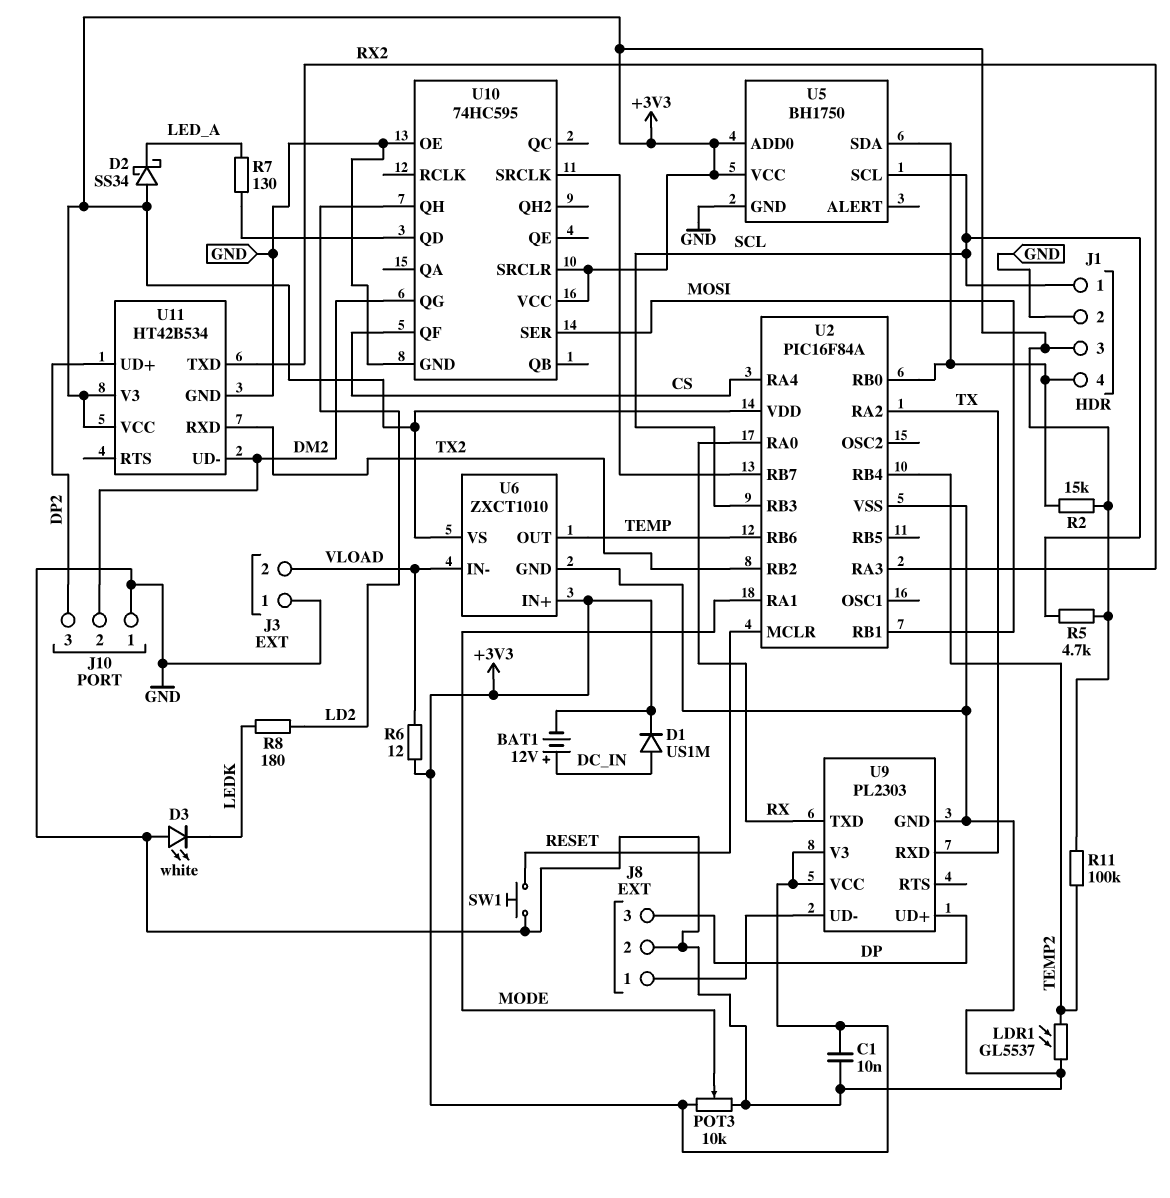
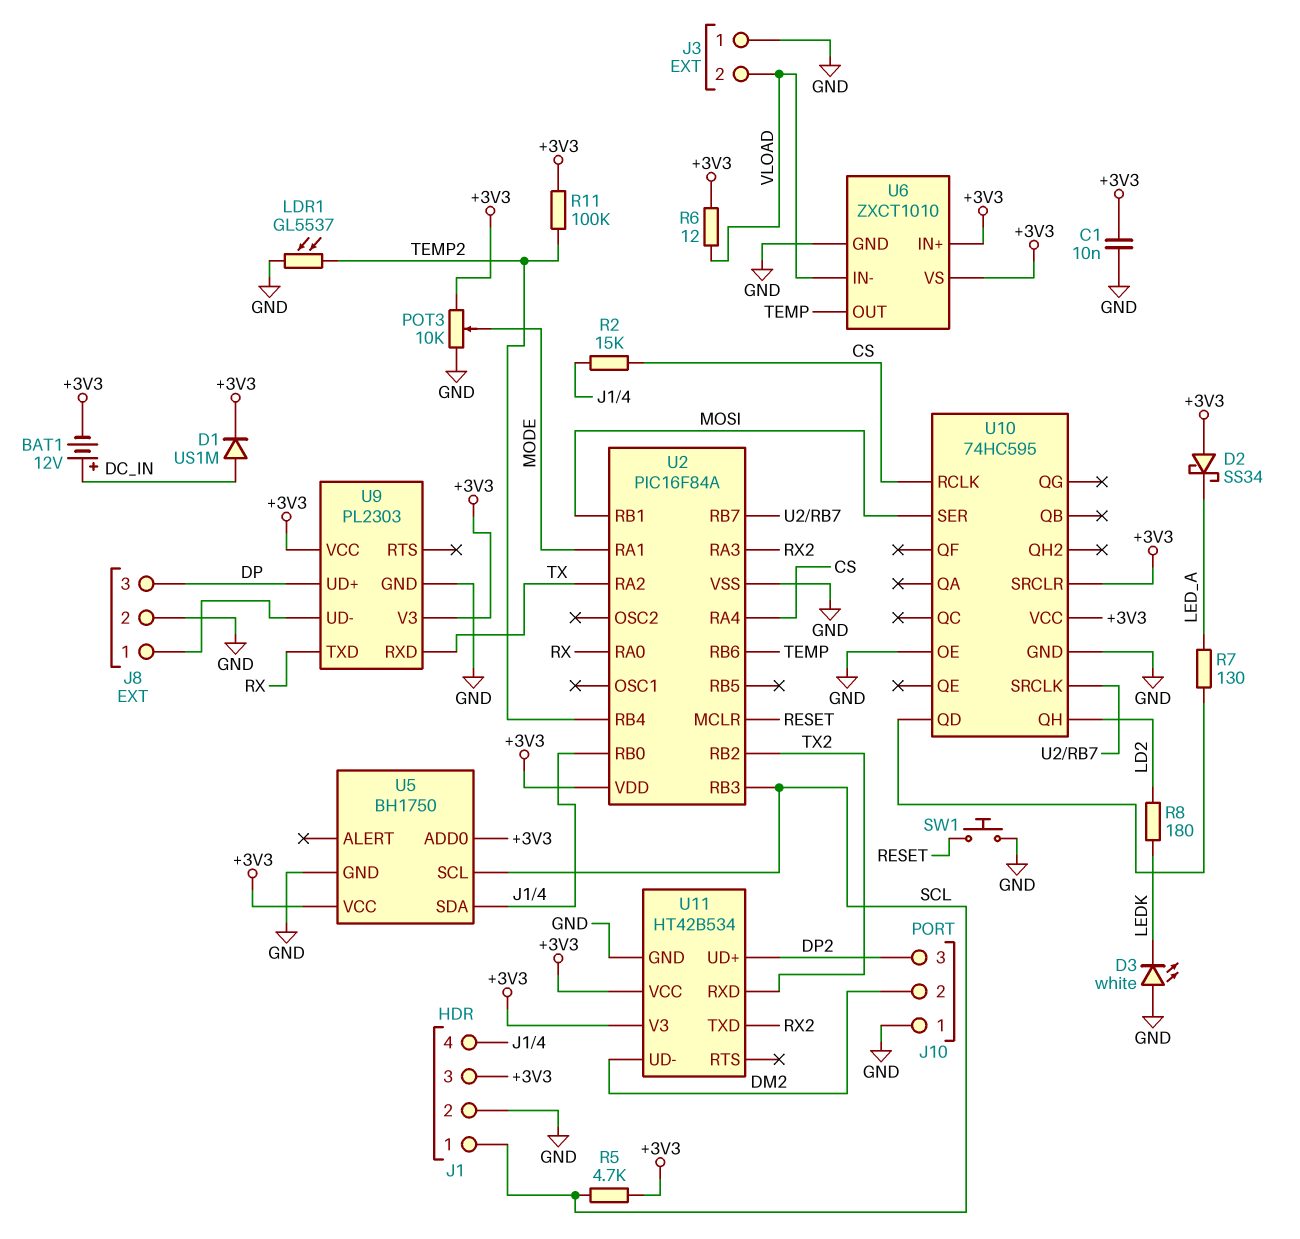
R2: 15k (+3V3, J1/4) -> 15k (CS, J1/4)
U10 pin QF: CS -> none
U10 pin QG: DM2 -> none
U10 pin RCLK: none -> CS

